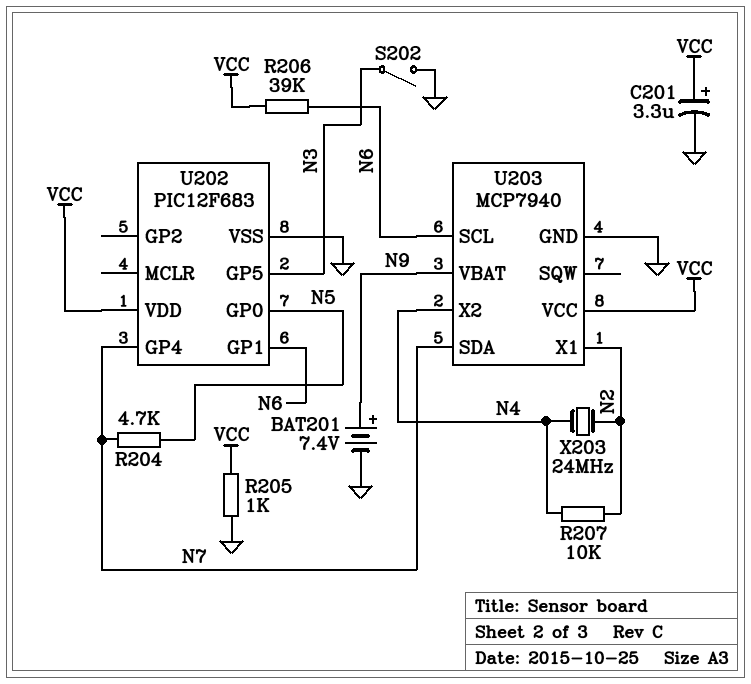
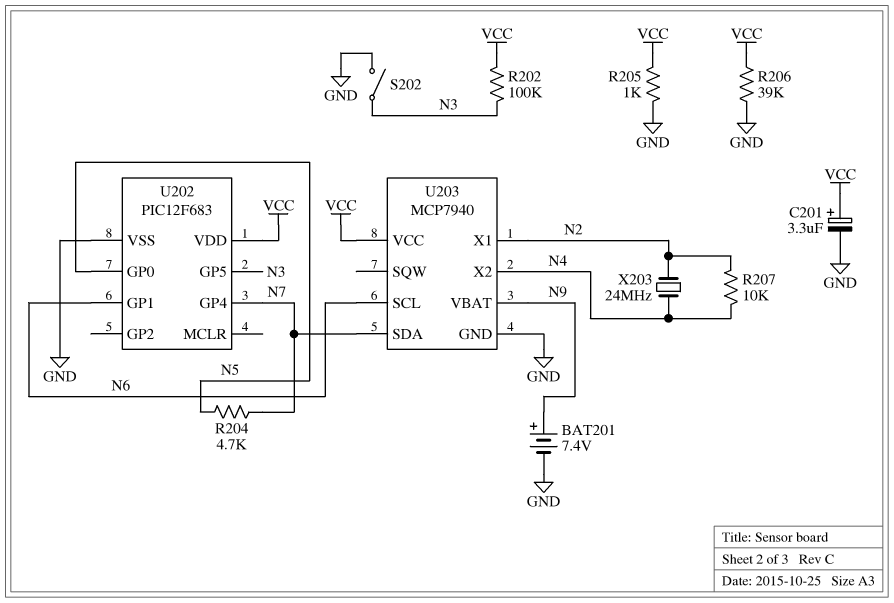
R202: none -> 100k (N3, VCC)
R206: 39k (N6, VCC) -> 39k (GND, VCC)

